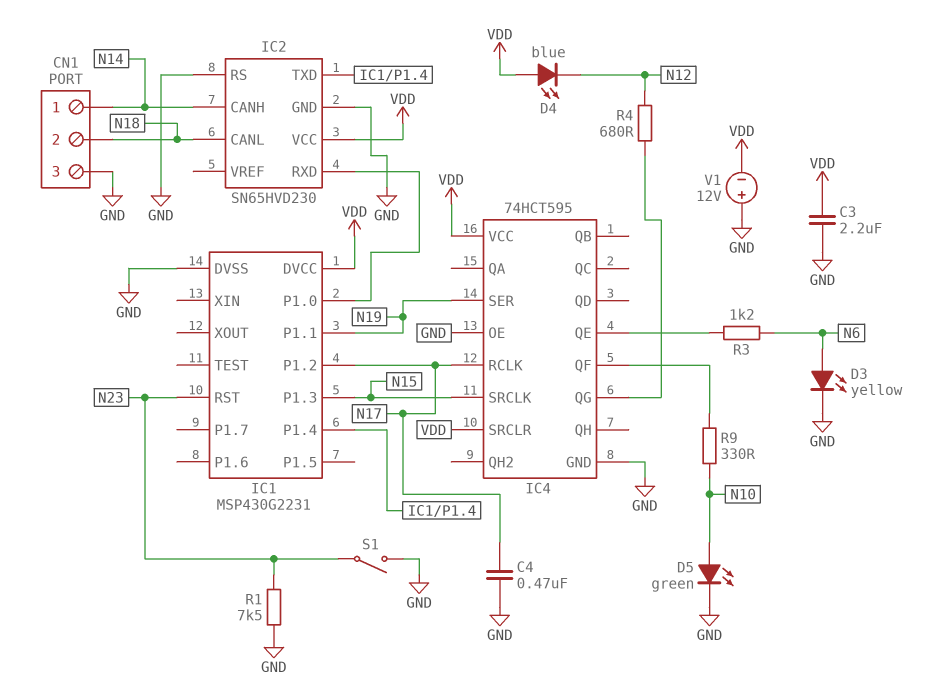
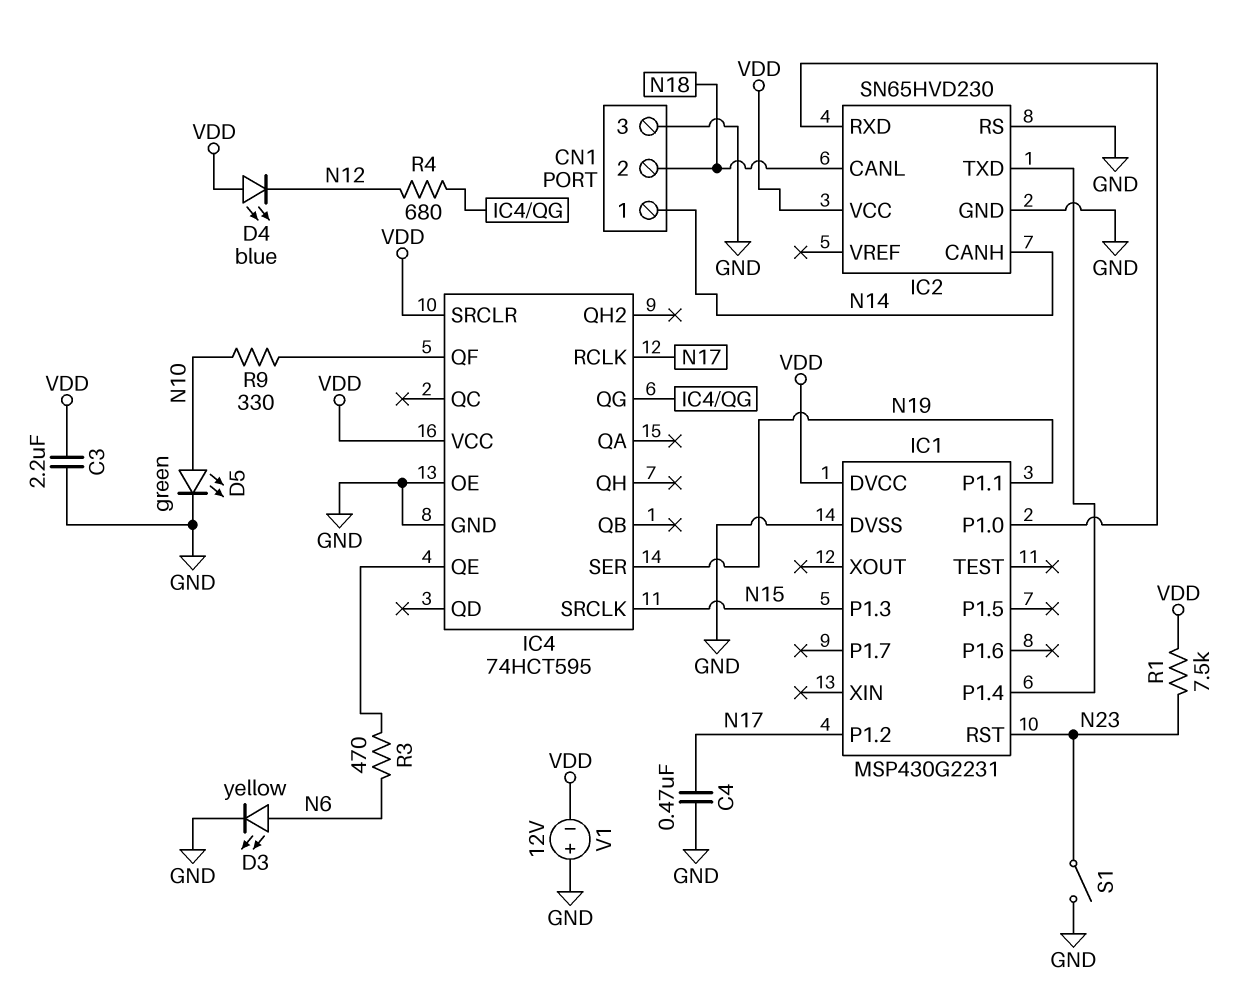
R1: 7.5k (GND, N23) -> 7.5k (N23, VDD)
R3: 1.2k (IC4/QE, N6) -> 470 (IC4/QE, N6)

